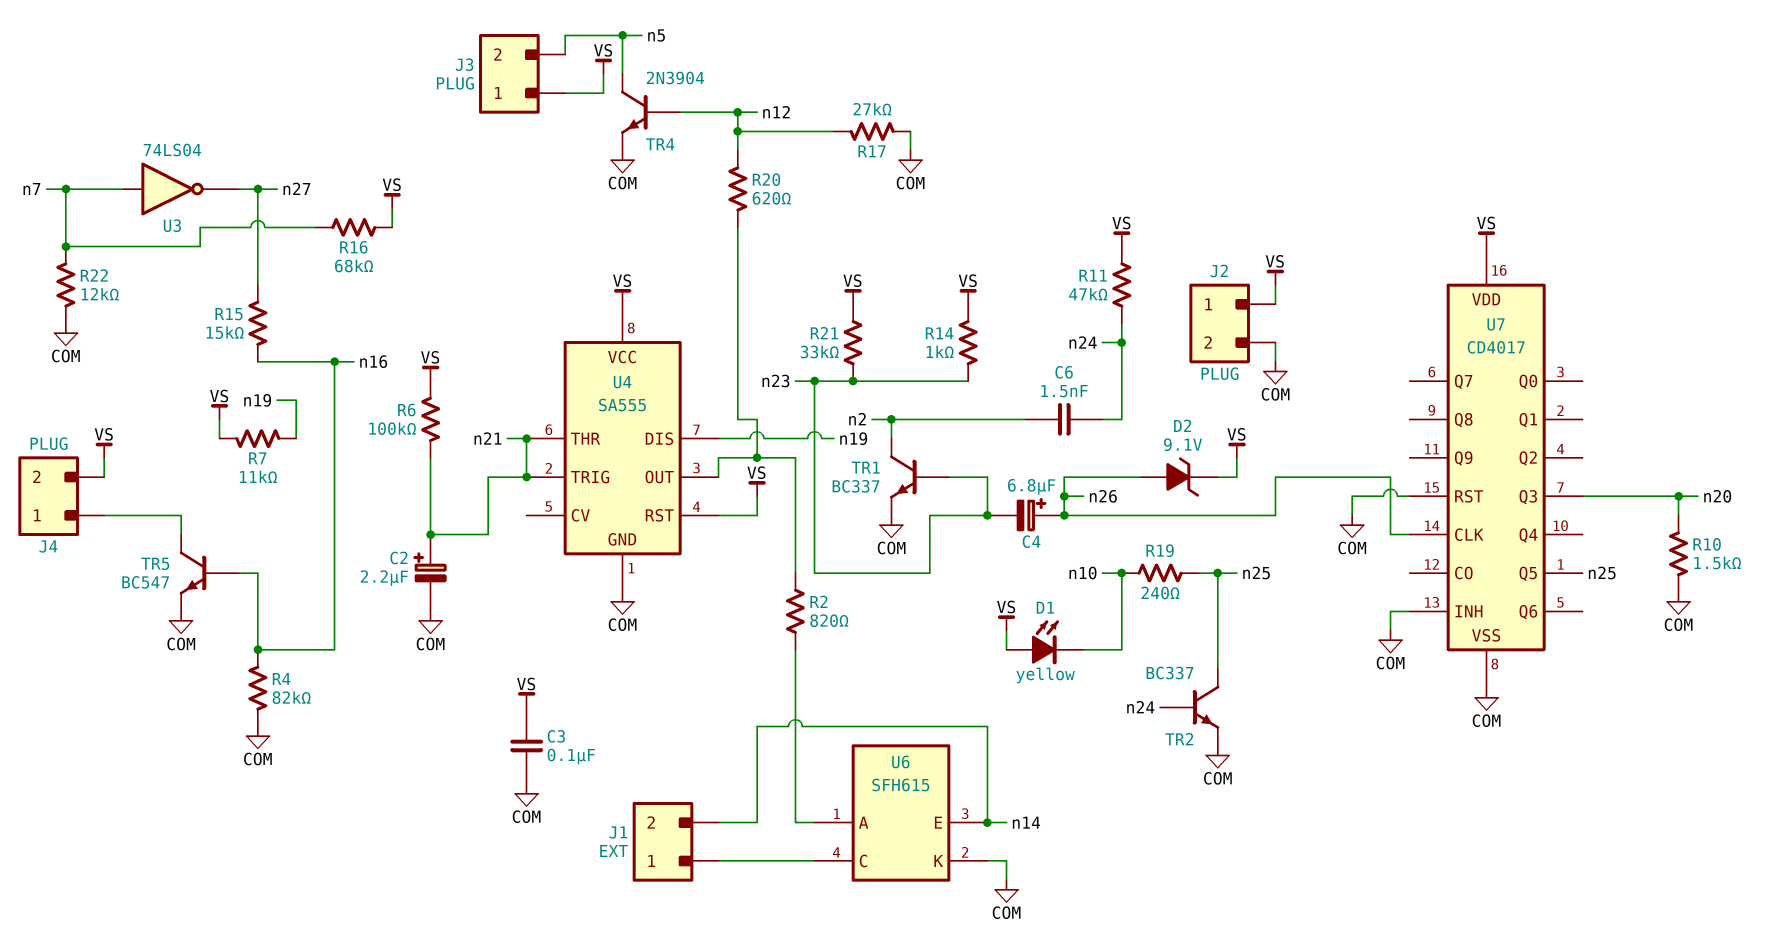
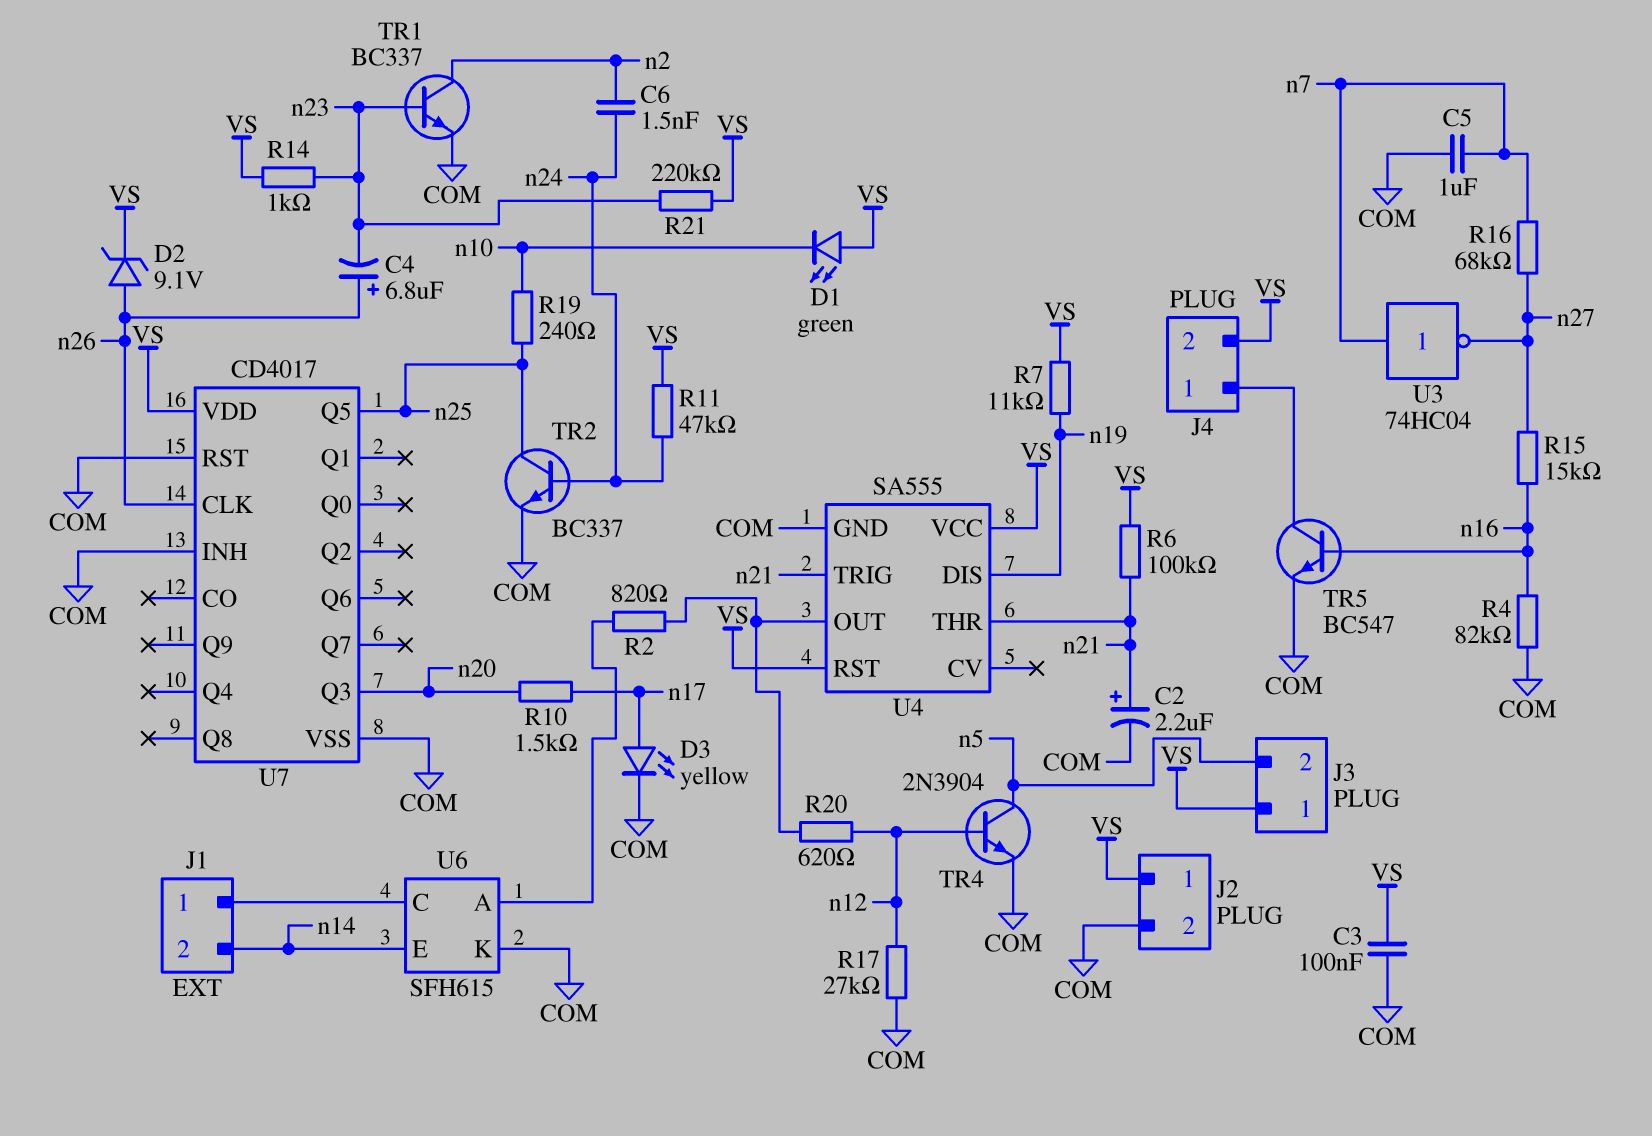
C5: none -> 1uF (COM, n7)
D1: LED yellow (A VS, K n10) -> LED green (A VS, K n10)
D3: none -> LED yellow (A n17, K COM)
R10: 1.5k (COM, n20) -> 1.5k (n17, n20)
R16: 68k (VS, n7) -> 68k (n7, n27)
R21: 33k (VS, n23) -> 220k (VS, n23)
R22: 12k (COM, n7) -> none
U3: NOT 74LS04 (in n7, out n27) -> NOT 74HC04 (in n7, out n27)

